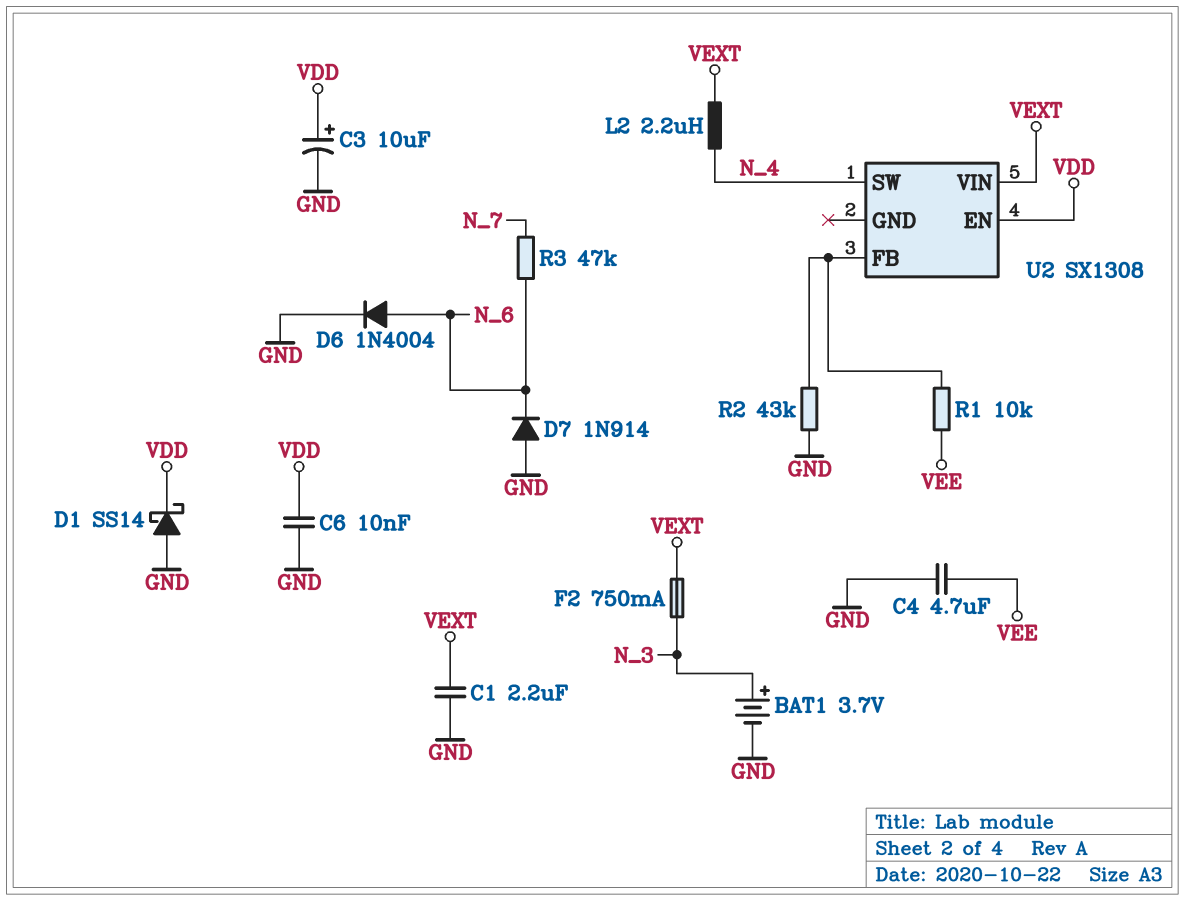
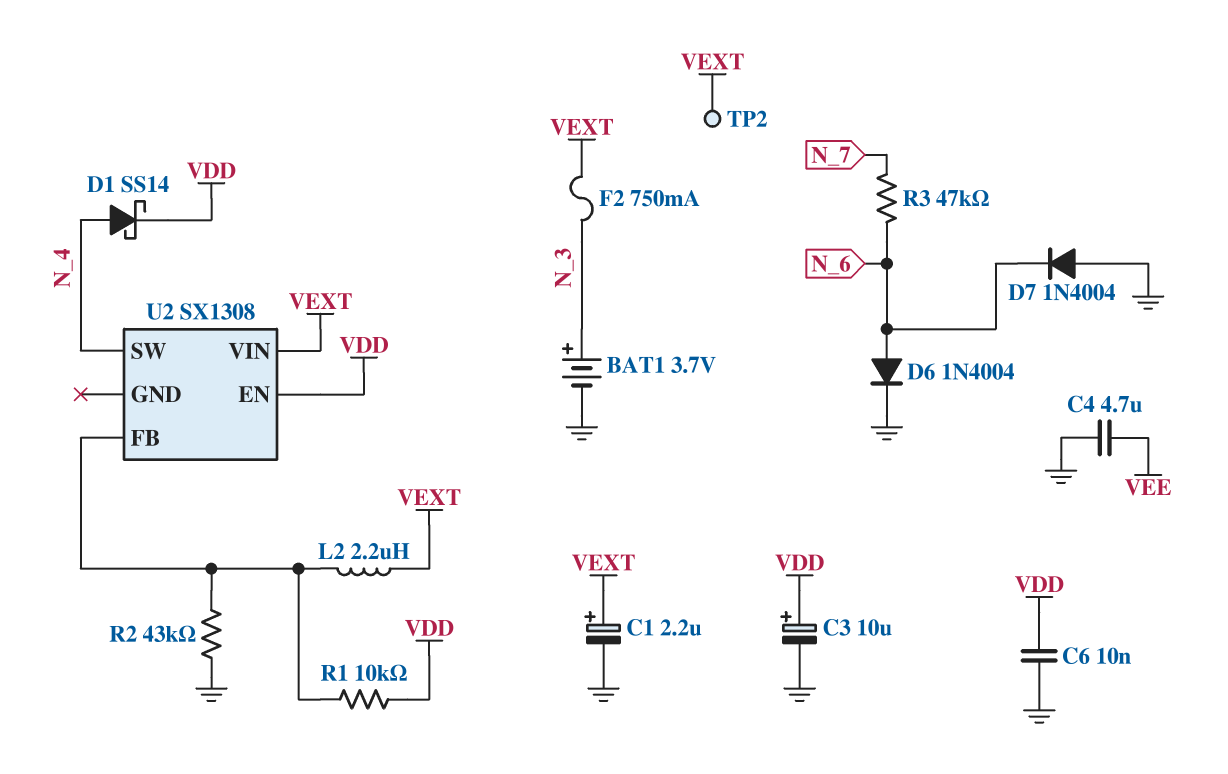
C1: 2.2uF (GND, VEXT) -> 2.2uF (plus VEXT, minus GND)
D1: schottky SS14 (A GND, K VDD) -> schottky SS14 (A N_4, K VDD)
D7: diode 1N914 (A GND, K N_6) -> diode 1N4004 (A GND, K N_6)
L2: 2.2uH (N_4, VEXT) -> 2.2uH (U2/FB, VEXT)
R1: 10k (U2/FB, VEE) -> 10k (U2/FB, VDD)
TP2: none -> test point (VEXT)

